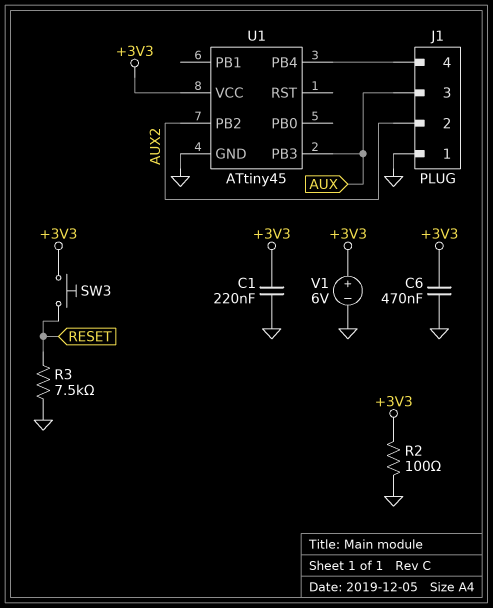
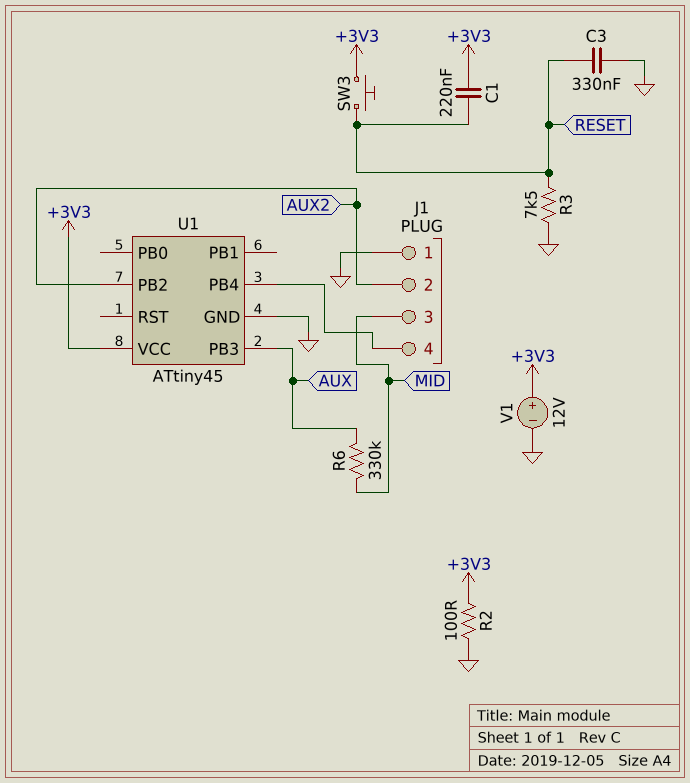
C1: 220nF (+3V3, GND) -> 220nF (+3V3, RESET)
C3: none -> 330nF (GND, RESET)
C6: 470nF (+3V3, GND) -> none
J1 pin 3: AUX -> MID
R6: none -> 330k (AUX, MID)
V1: 6V (plus +3V3, minus GND) -> 12V (plus +3V3, minus GND)

